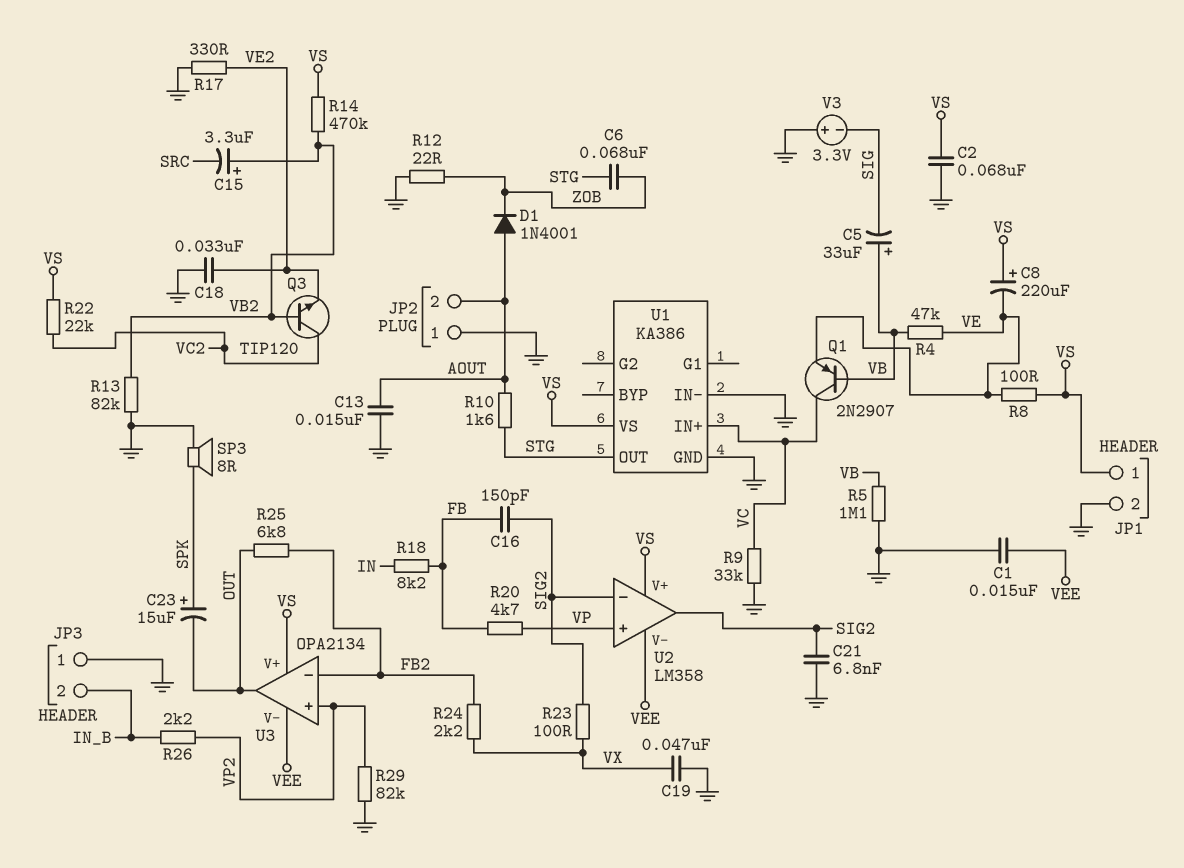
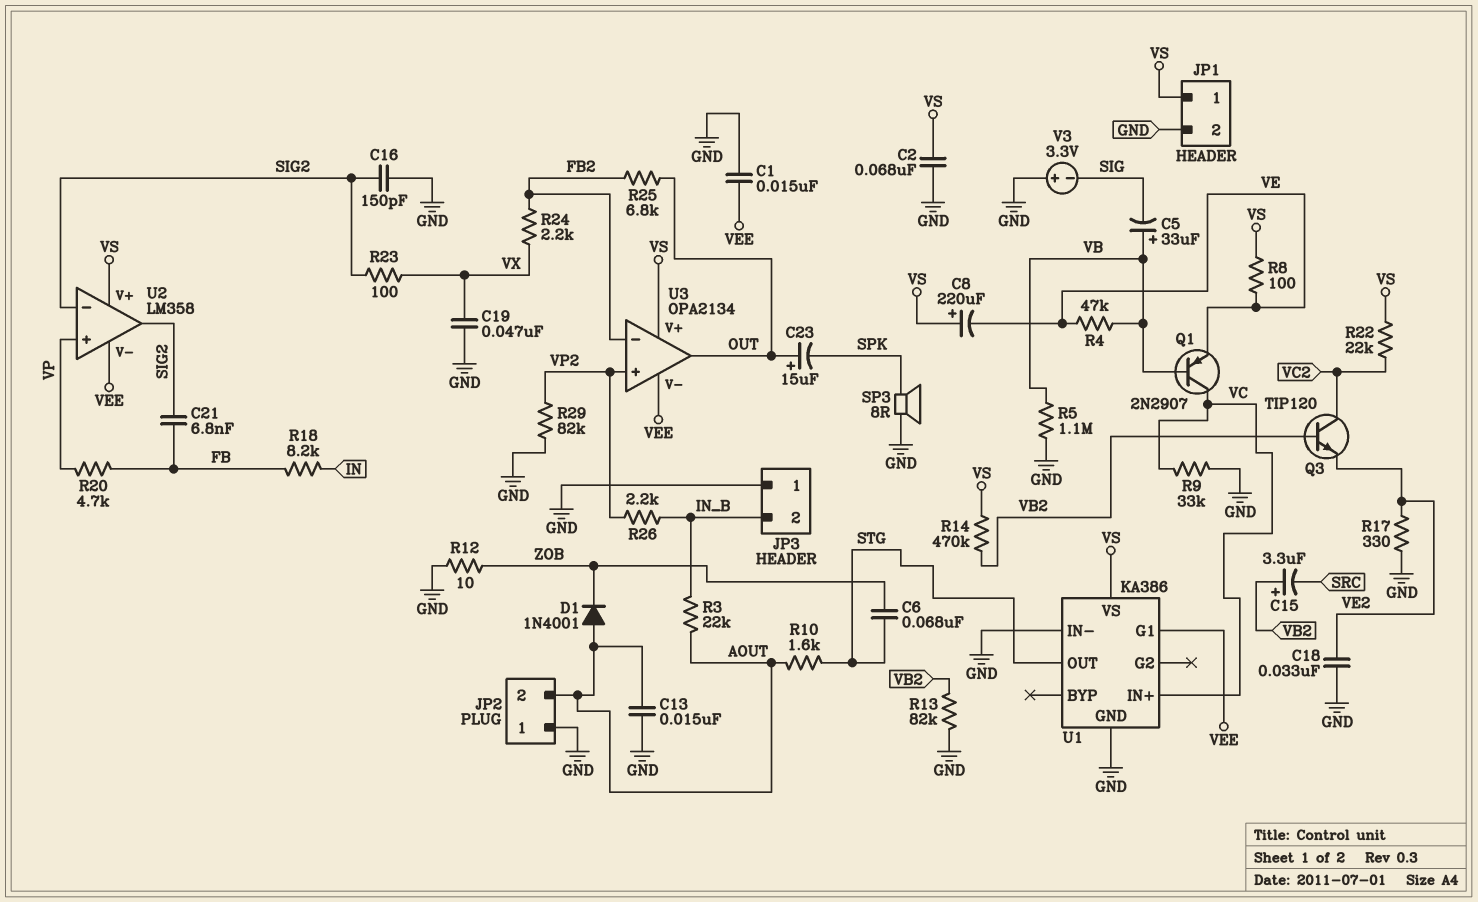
C16: 150pF (FB, SIG2) -> 150pF (GND, SIG2)
C21: 6.8nF (GND, SIG2) -> 6.8nF (FB, SIG2)
C23: 15uF (plus SPK, minus OUT) -> 15uF (plus OUT, minus SPK)
R3: none -> 22k (AOUT, IN_B)
R12: 22 (GND, ZOB) -> 10 (GND, ZOB)
U1 pin G1: none -> VEE

